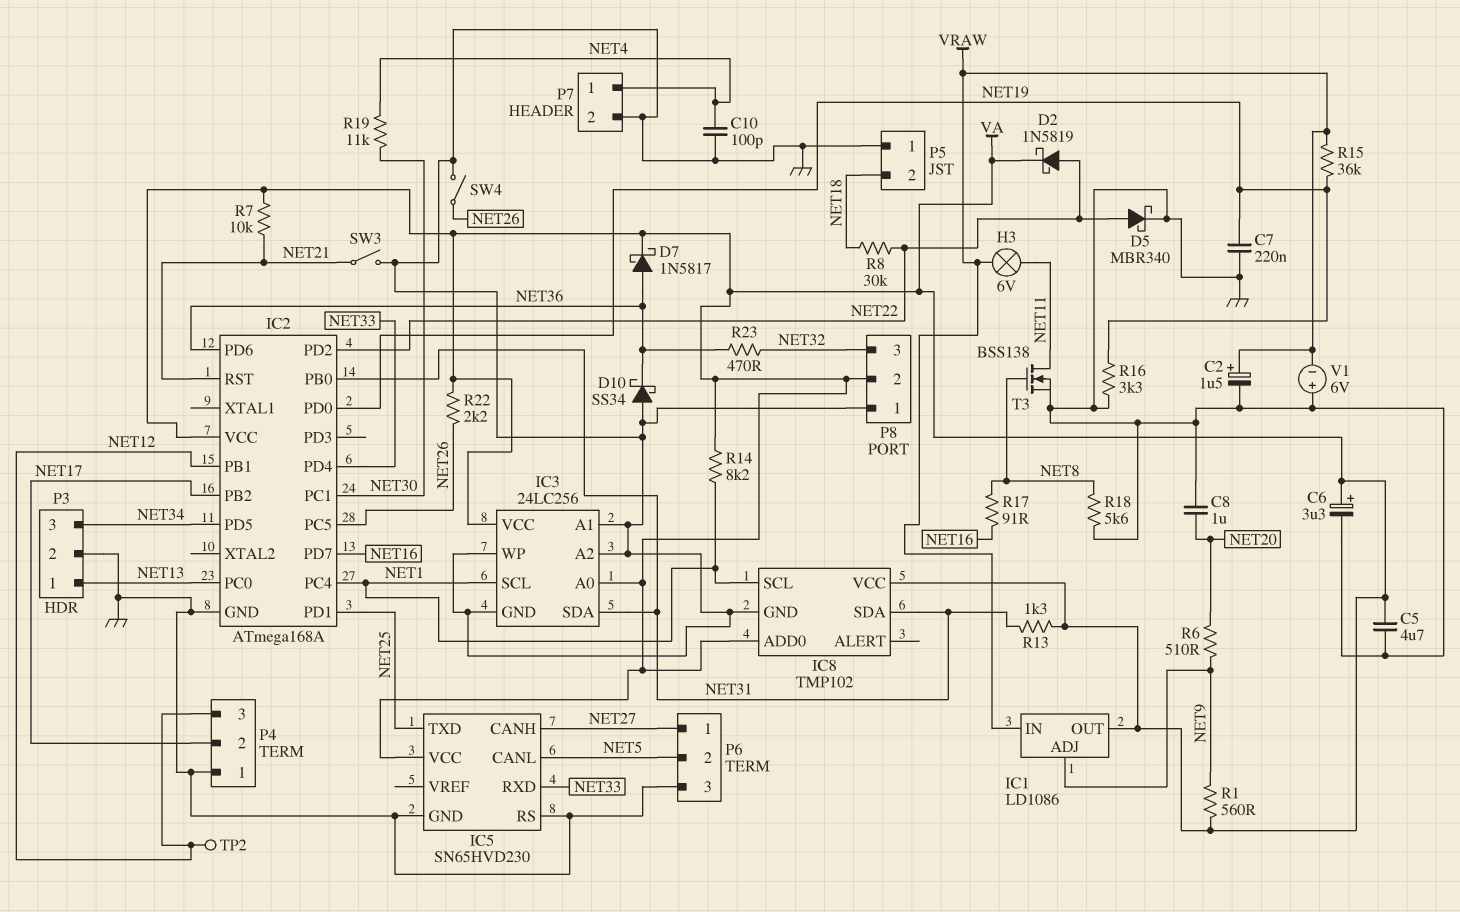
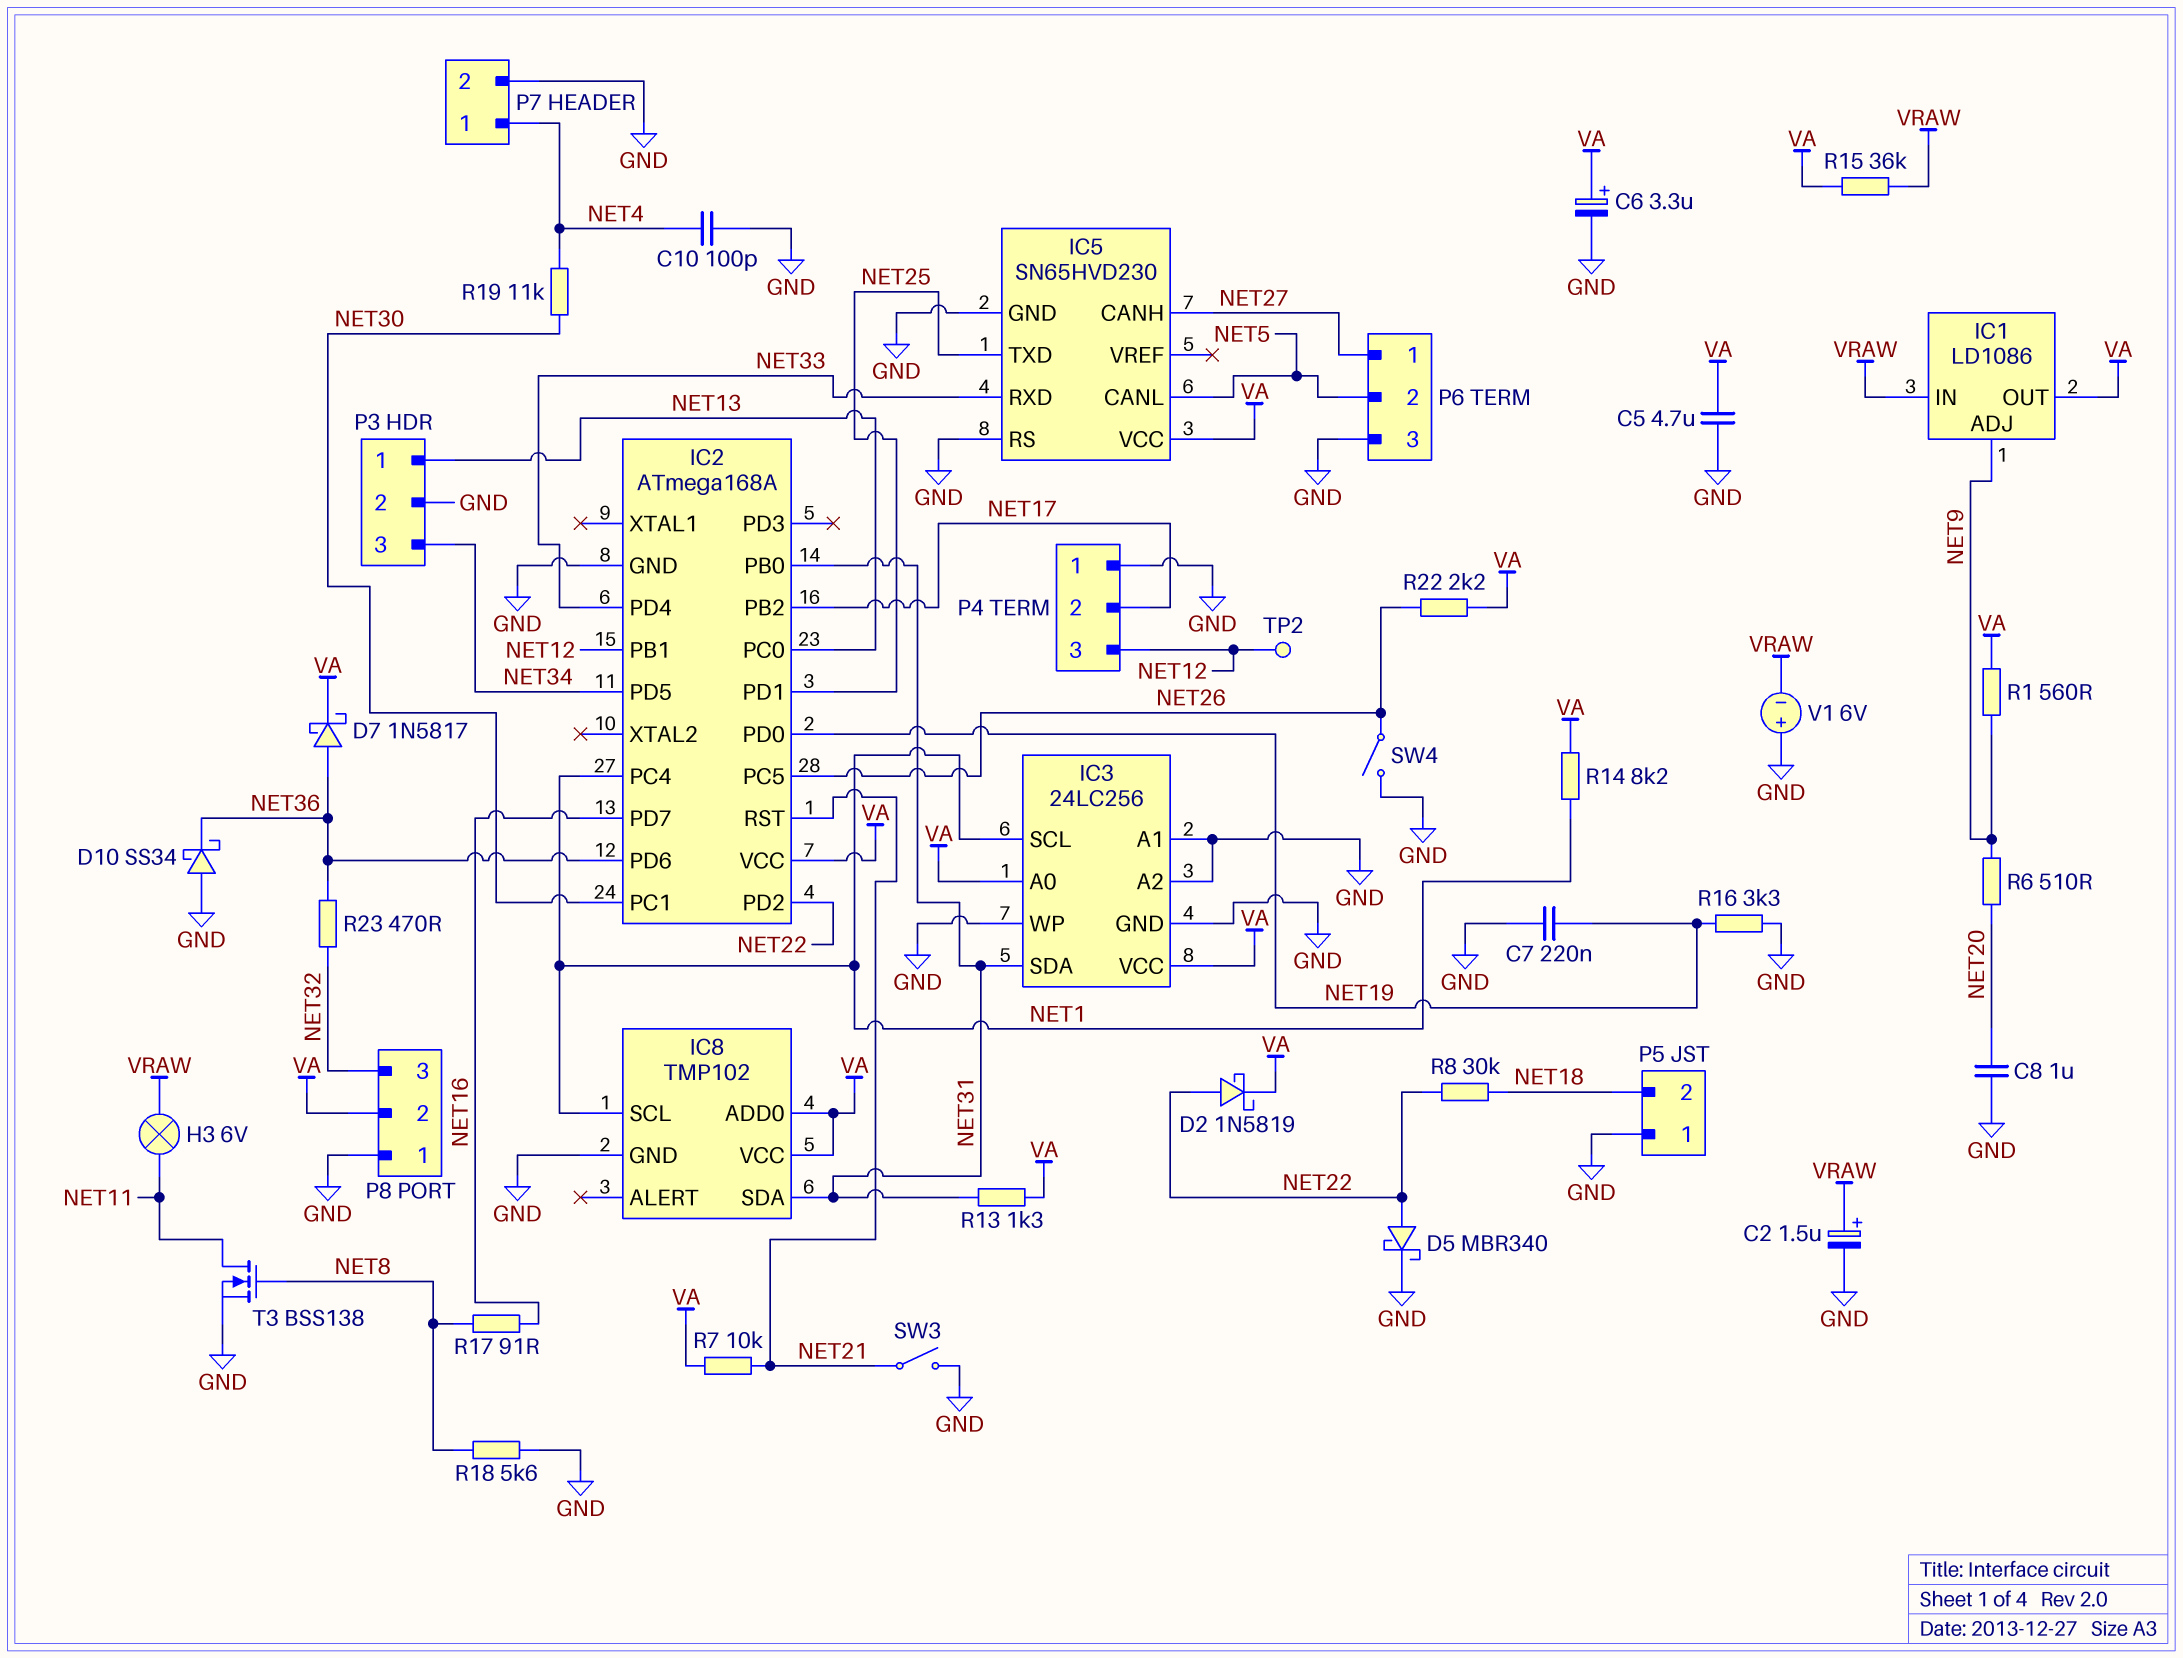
R15: 36k (NET19, VRAW) -> 36k (VA, VRAW)

